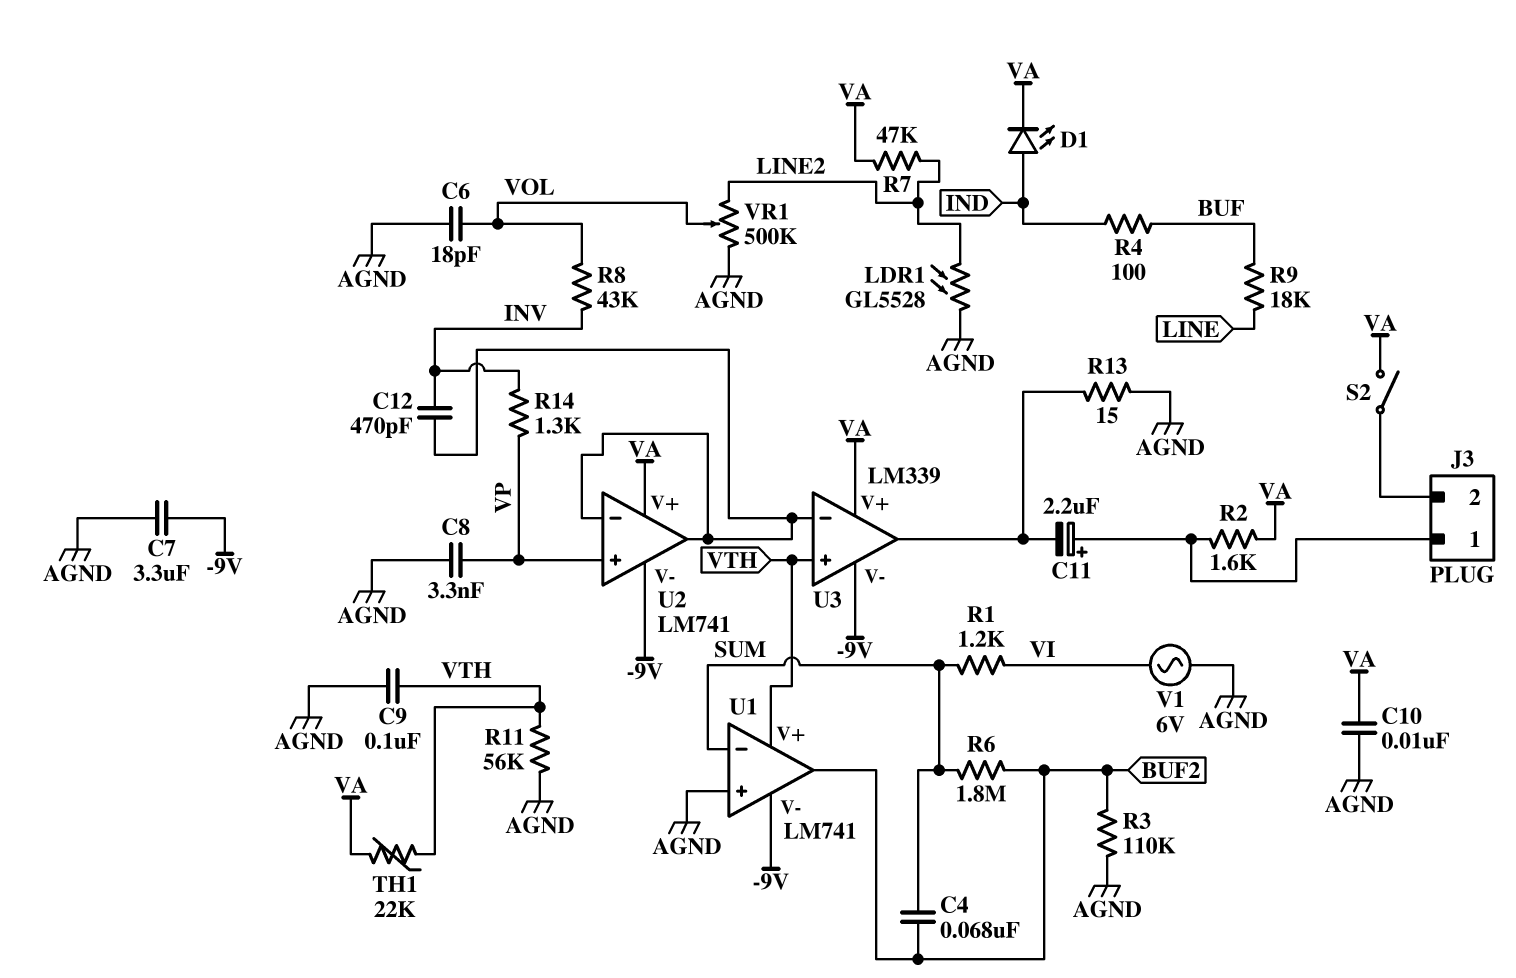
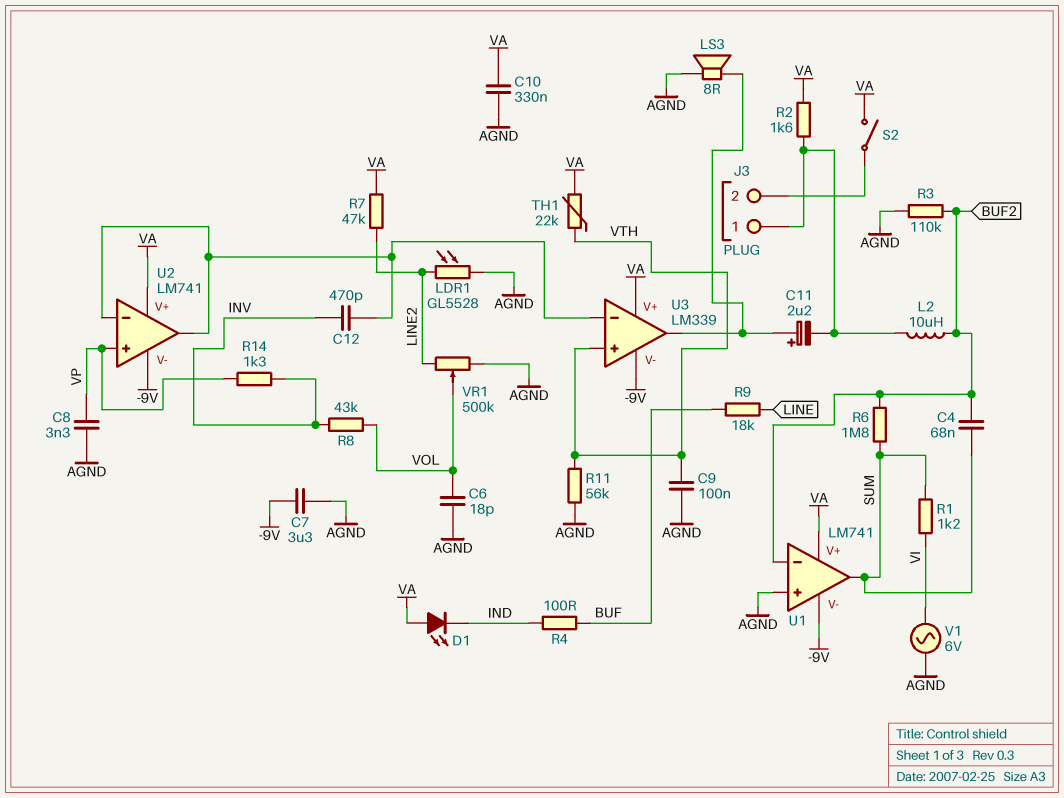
C10: 10nF (AGND, VA) -> 330nF (AGND, VA)
C11: 2.2uF (plus J3/1, minus U3/out) -> 2.2uF (plus U3/out, minus J3/1)
D1: LED (A IND, K VA) -> LED (A VA, K IND)
L2: none -> 10uH (BUF2, J3/1)
LS3: none -> speaker 8R (AGND, U3/out)
R13: 15 (AGND, U3/out) -> none
U1 pin V+: VTH -> VA
U1 pin in-: SUM -> BUF2
U1 pin out: BUF2 -> SUM

